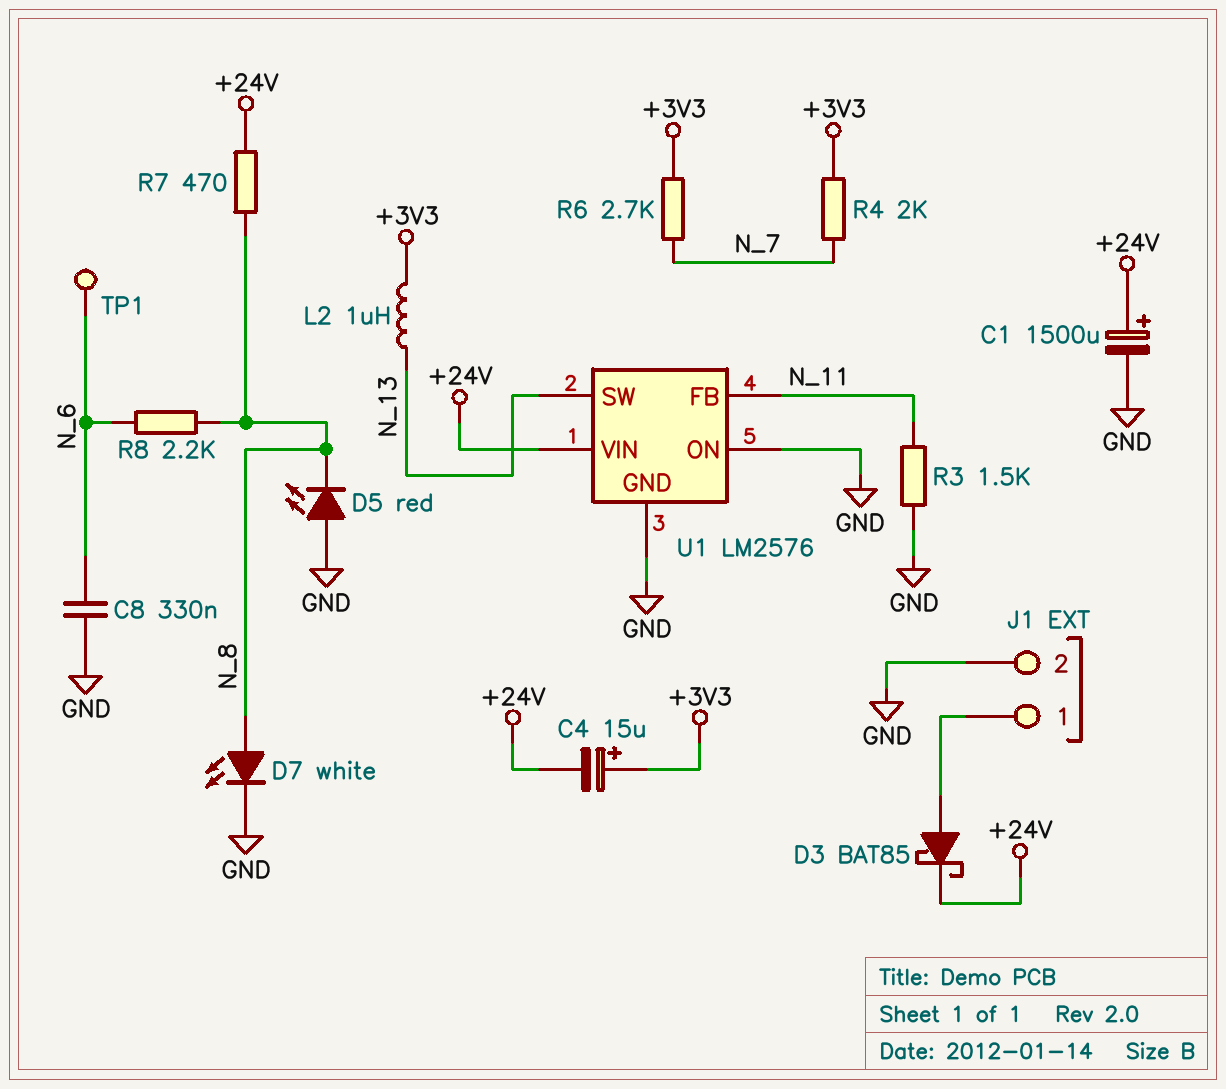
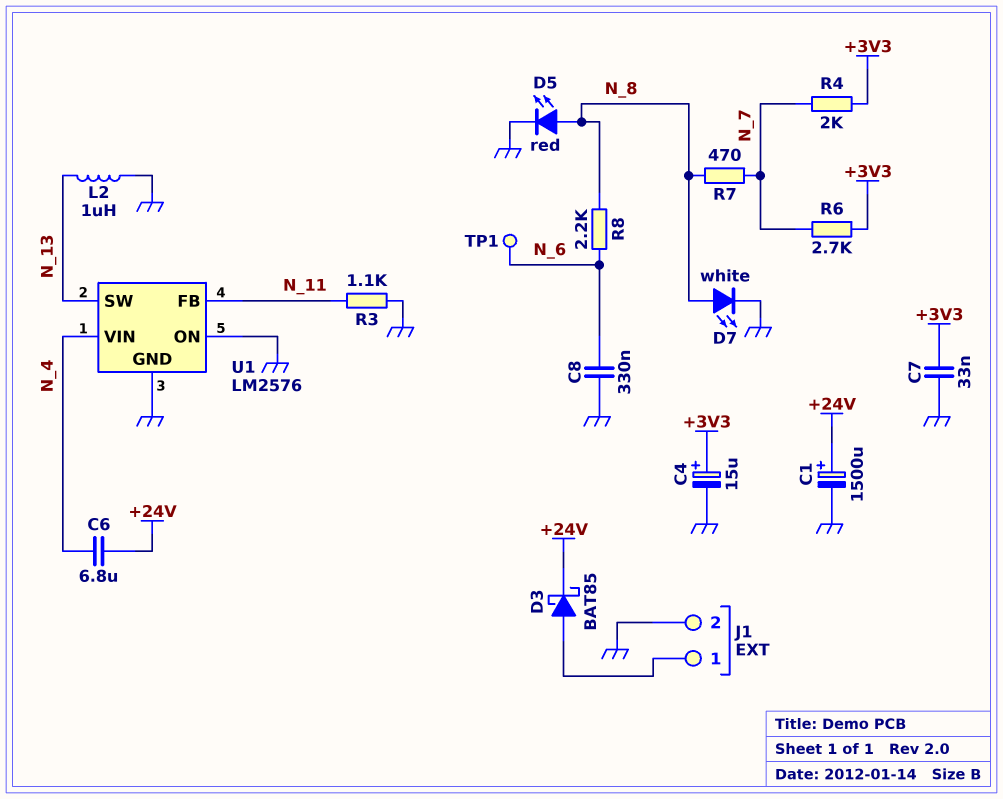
C4: 15uF (plus +3V3, minus +24V) -> 15uF (plus +3V3, minus GND)
C6: none -> 6.8uF (+24V, N_4)
C7: none -> 33nF (+3V3, GND)
D5: LED red (A GND, K N_8) -> LED red (A N_8, K GND)
L2: 1uH (+3V3, N_13) -> 1uH (GND, N_13)
R3: 1.5k (GND, N_11) -> 1.1k (GND, N_11)
R7: 470 (+24V, N_8) -> 470 (N_7, N_8)
U1 pin VIN: +24V -> N_4

